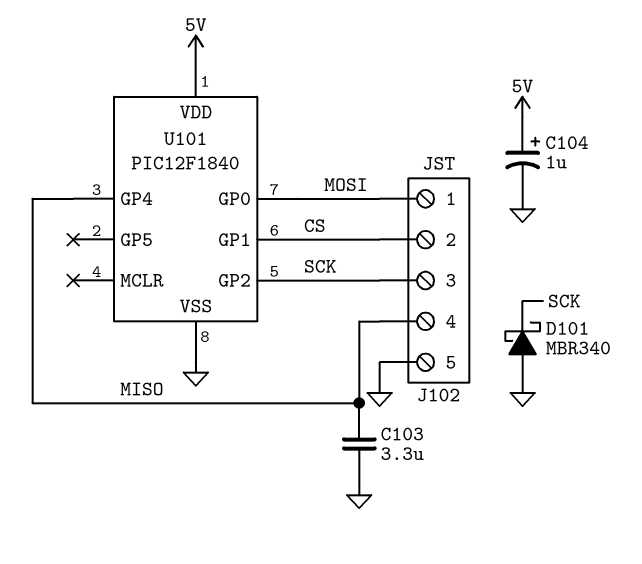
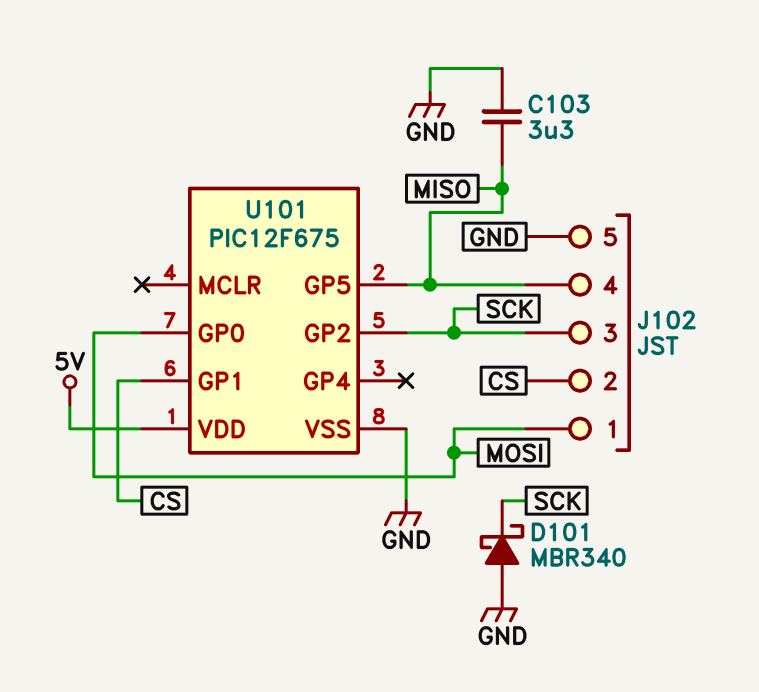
C104: 1uF (plus 5V, minus GND) -> none
U101: PIC12F1840 -> PIC12F675
U101 pin GP4: MISO -> none
U101 pin GP5: none -> MISO

